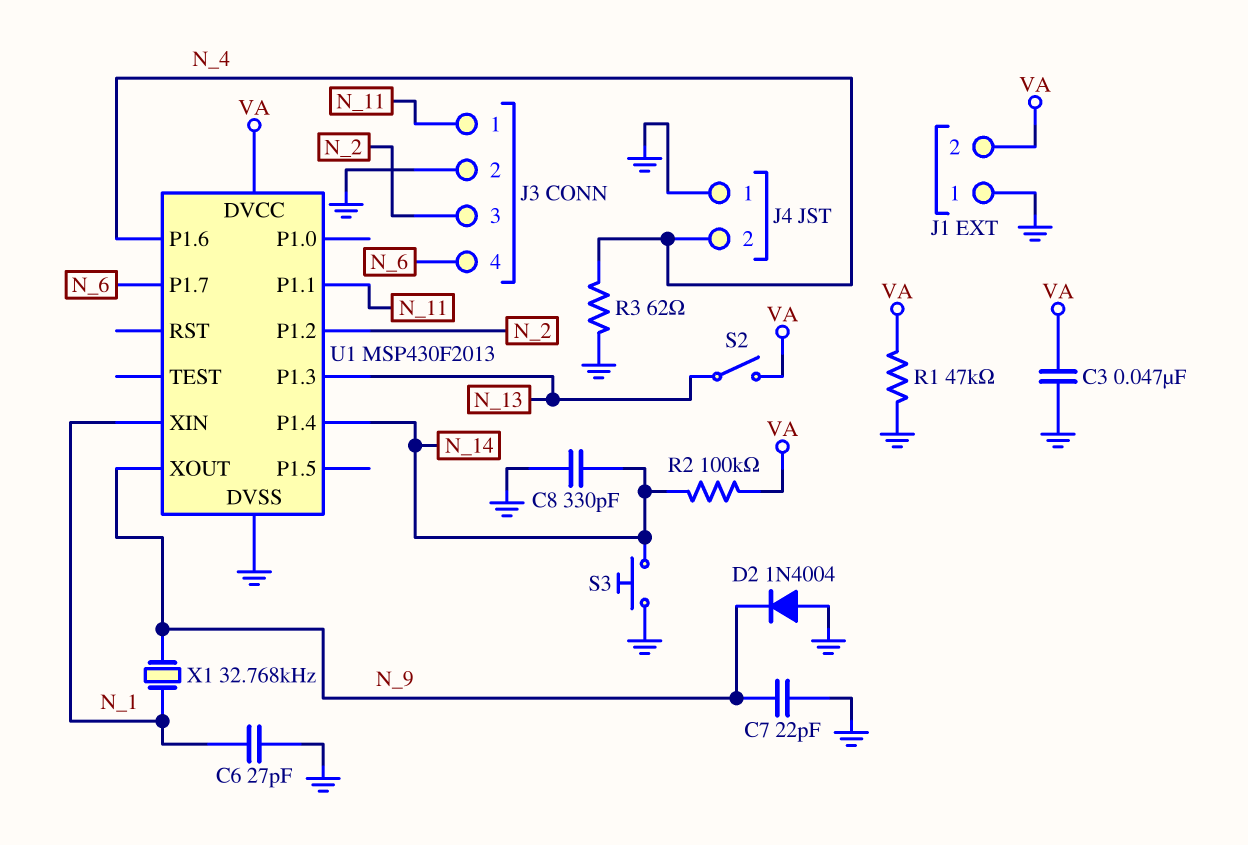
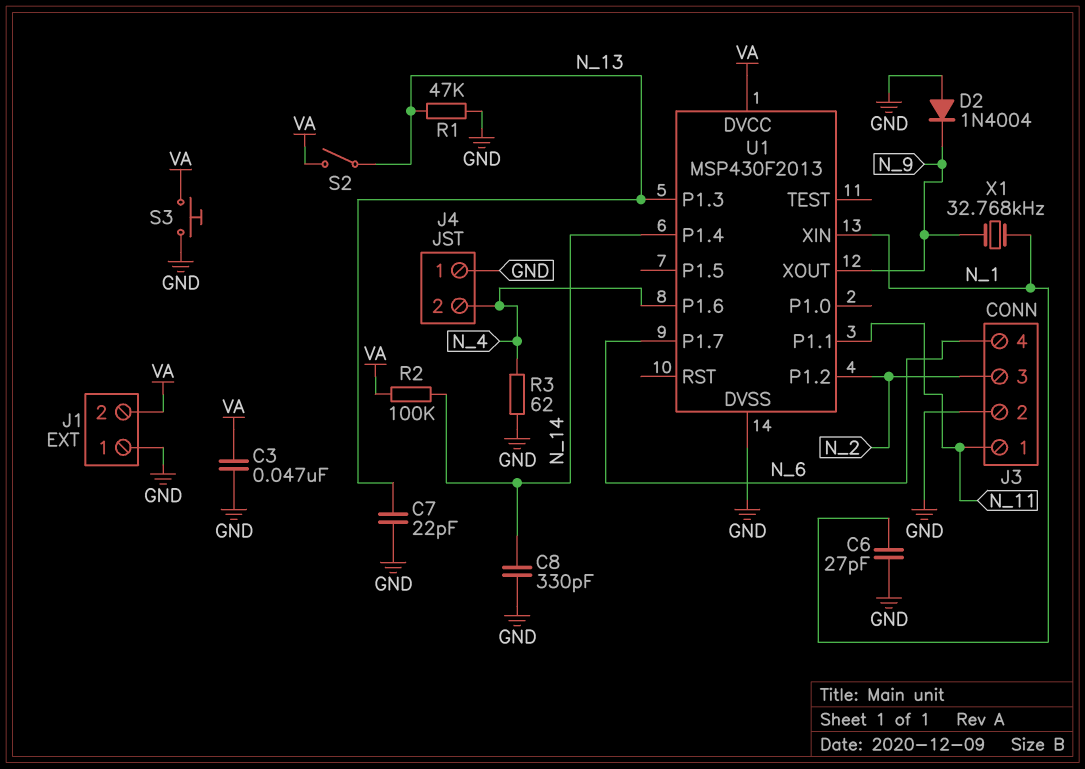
C7: 22pF (GND, N_9) -> 22pF (GND, N_13)
R1: 47k (GND, VA) -> 47k (GND, N_13)
S3: button (GND, N_14) -> button (GND, VA)

